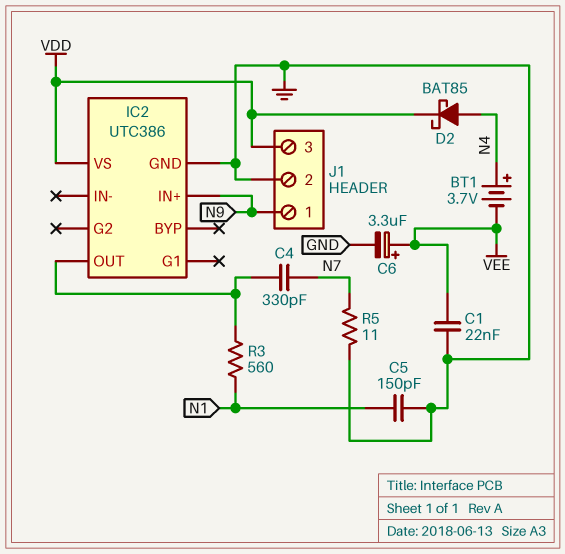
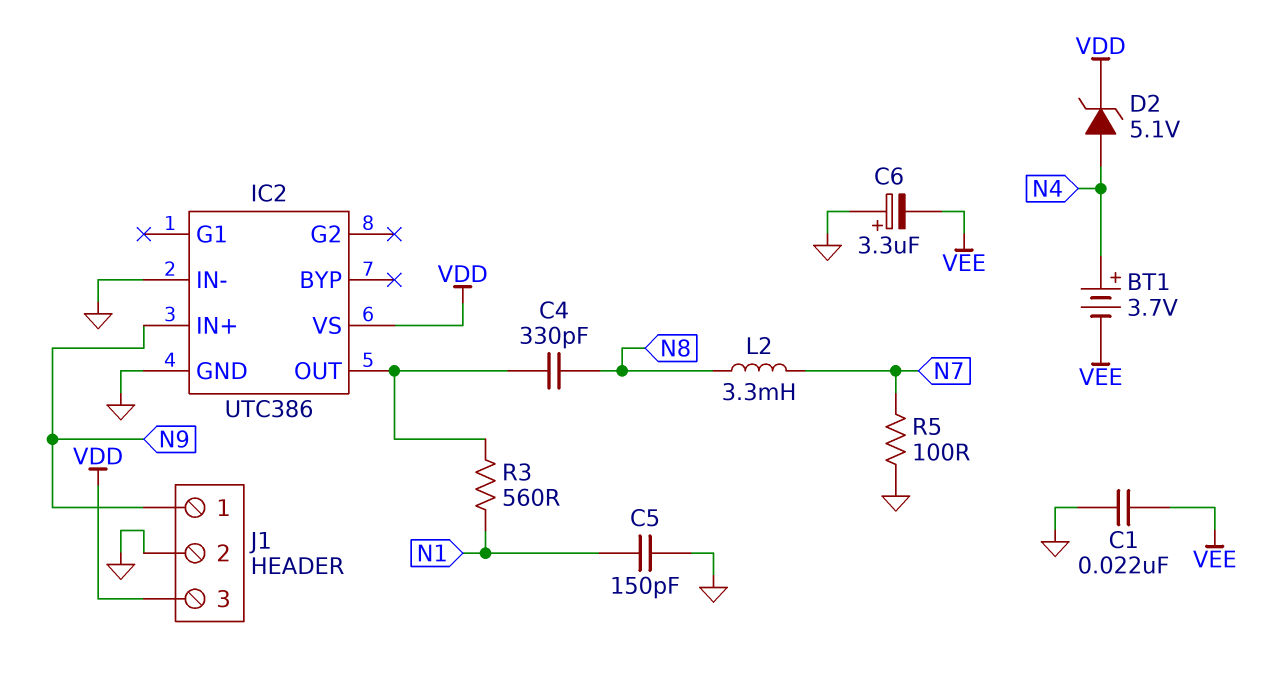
C4: 330pF (IC2/OUT, N7) -> 330pF (IC2/OUT, N8)
C6: 3.3uF (plus VEE, minus GND) -> 3.3uF (plus GND, minus VEE)
D2: schottky BAT85 (A N4, K VDD) -> zener 5.1V (A N4, K VDD)
IC2 pin IN-: none -> GND
L2: none -> 3.3mH (N7, N8)
R5: 11 (GND, N7) -> 100 (GND, N7)

